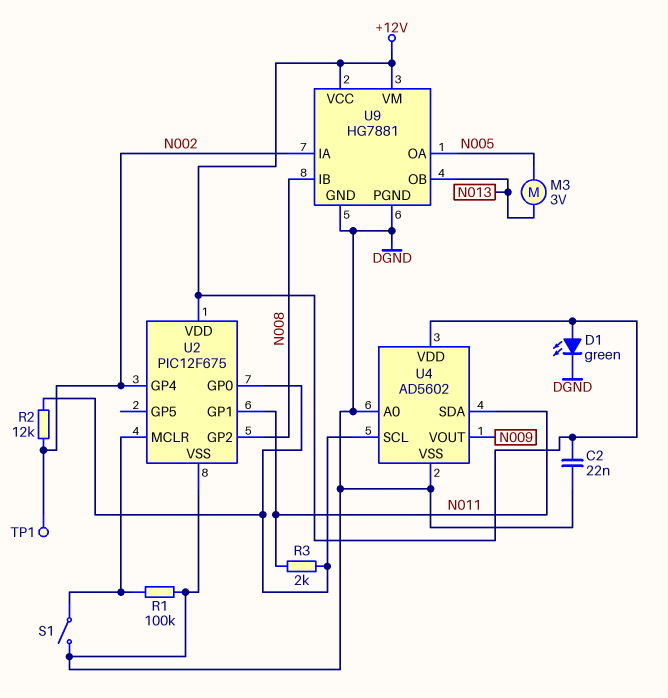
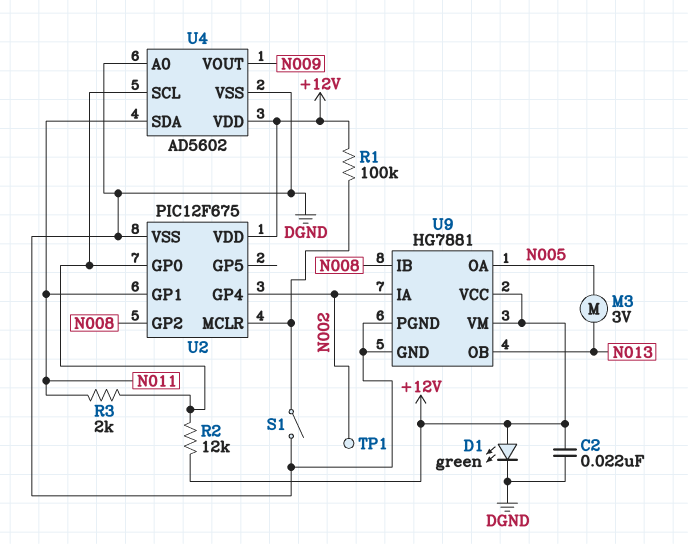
R1: 100k (DGND, U2/MCLR) -> 100k (+12V, U2/MCLR)
R2: 12k (N002, U2/GP0) -> 12k (+12V, U2/GP0)

